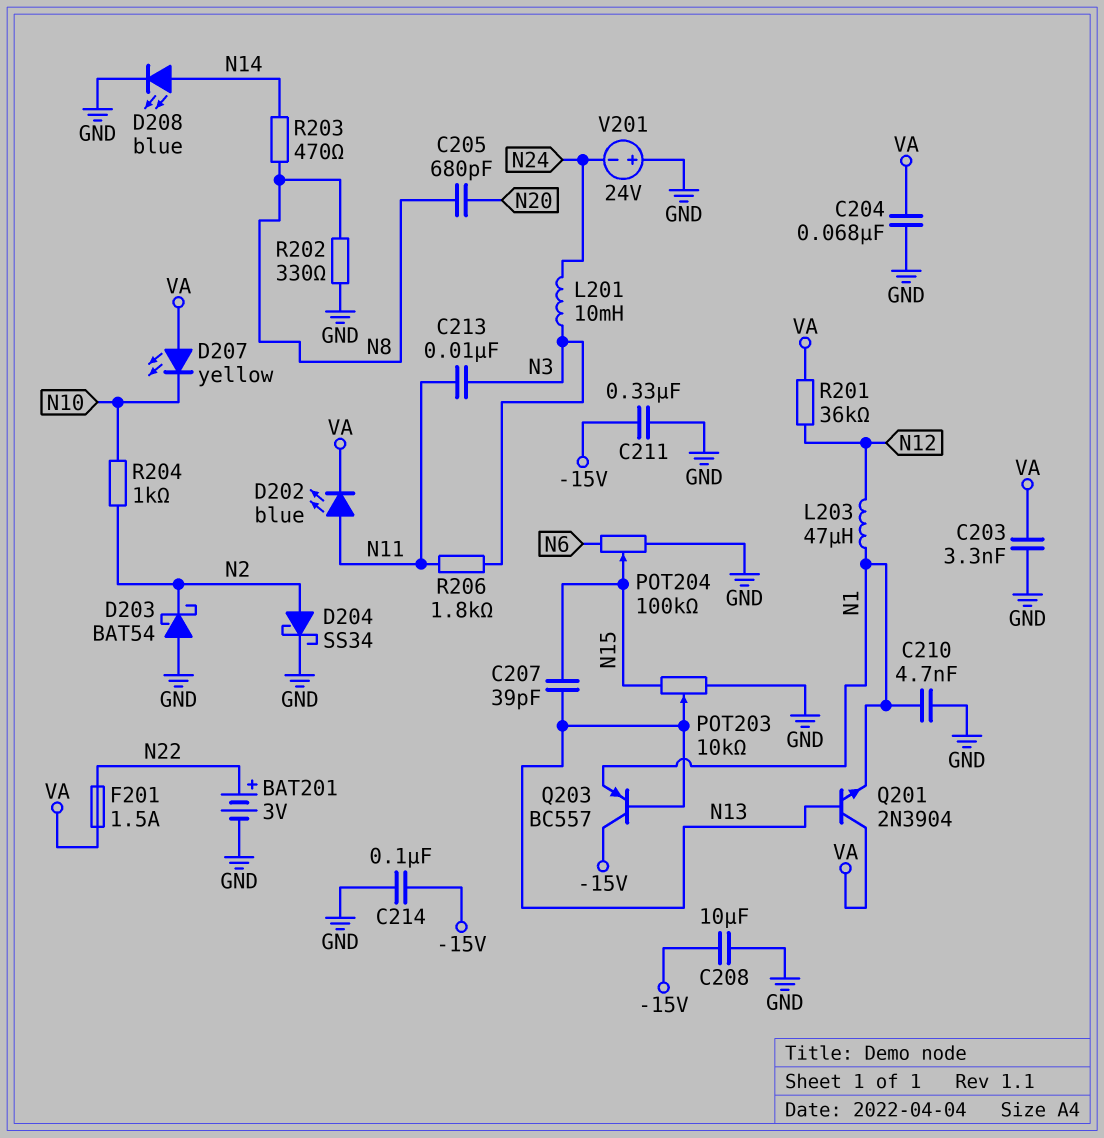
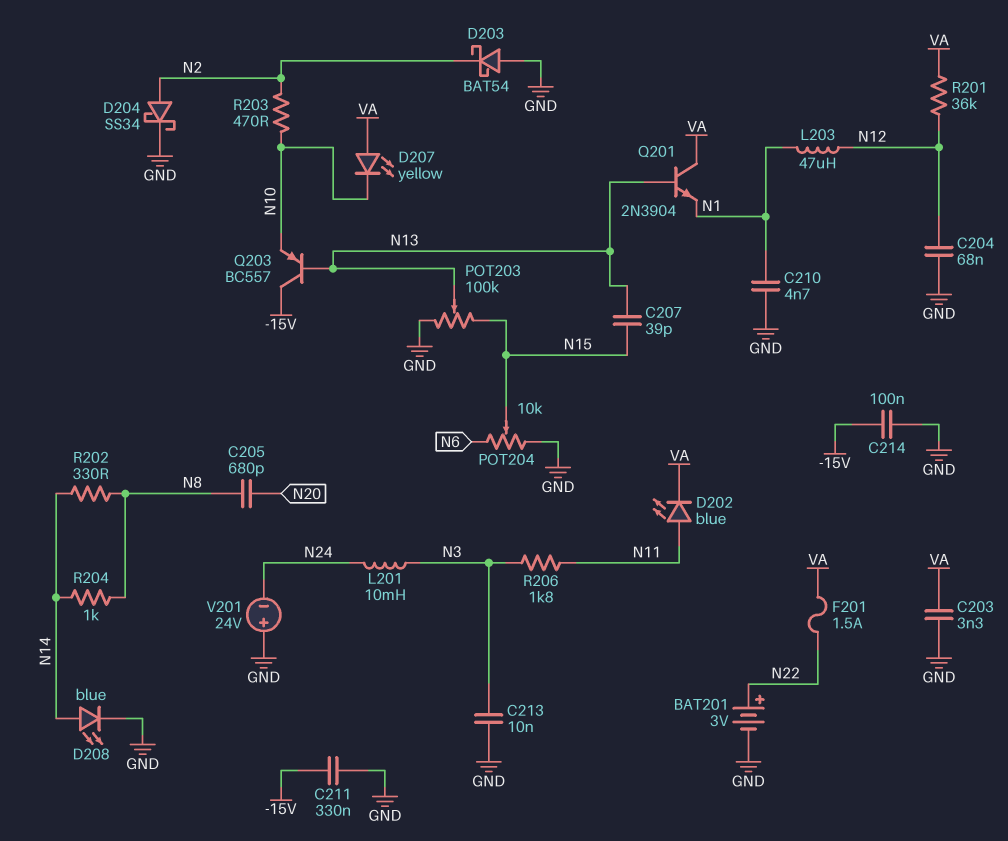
C204: 68nF (GND, VA) -> 68nF (GND, N12)
C208: 10uF (-15V, GND) -> none
C213: 10nF (N3, N11) -> 10nF (GND, N3)
POT203: 10k (GND, N15, wiper N13) -> 100k (GND, N15, wiper N13)
POT204: 100k (GND, N6, wiper N15) -> 10k (GND, N6, wiper N15)
Q203: PNP BC557 (B N13, C -15V, E N1) -> PNP BC557 (B N13, C -15V, E N10)
R202: 330 (GND, N8) -> 330 (N8, N14)
R203: 470 (N8, N14) -> 470 (N2, N10)
R204: 1k (N2, N10) -> 1k (N8, N14)

